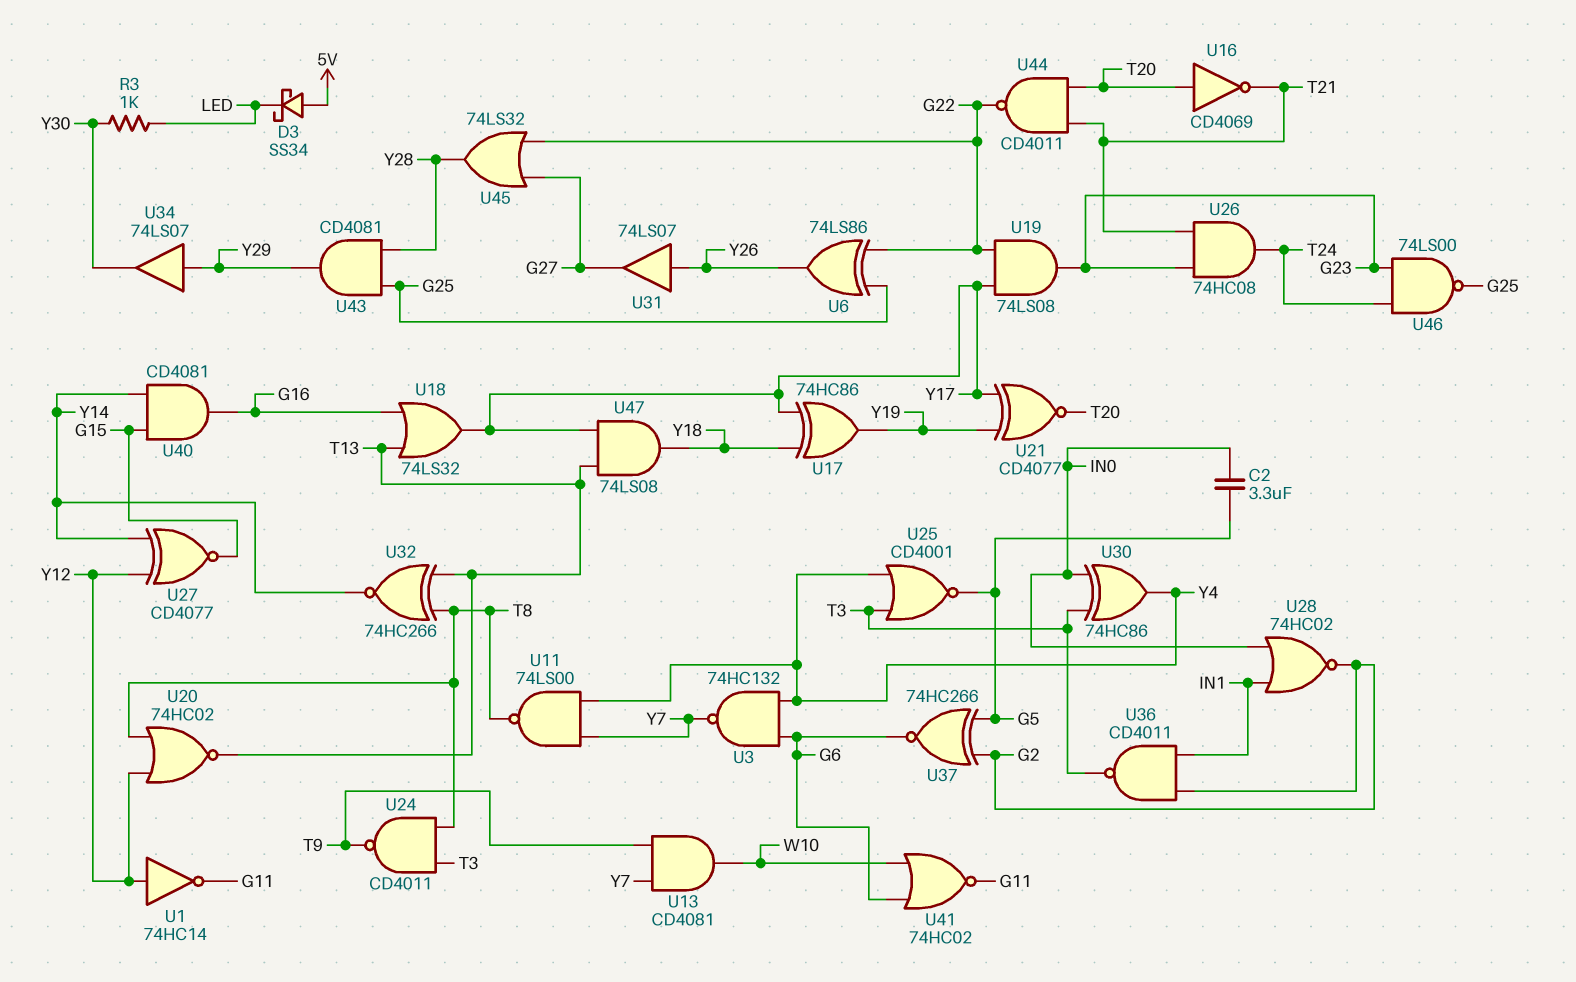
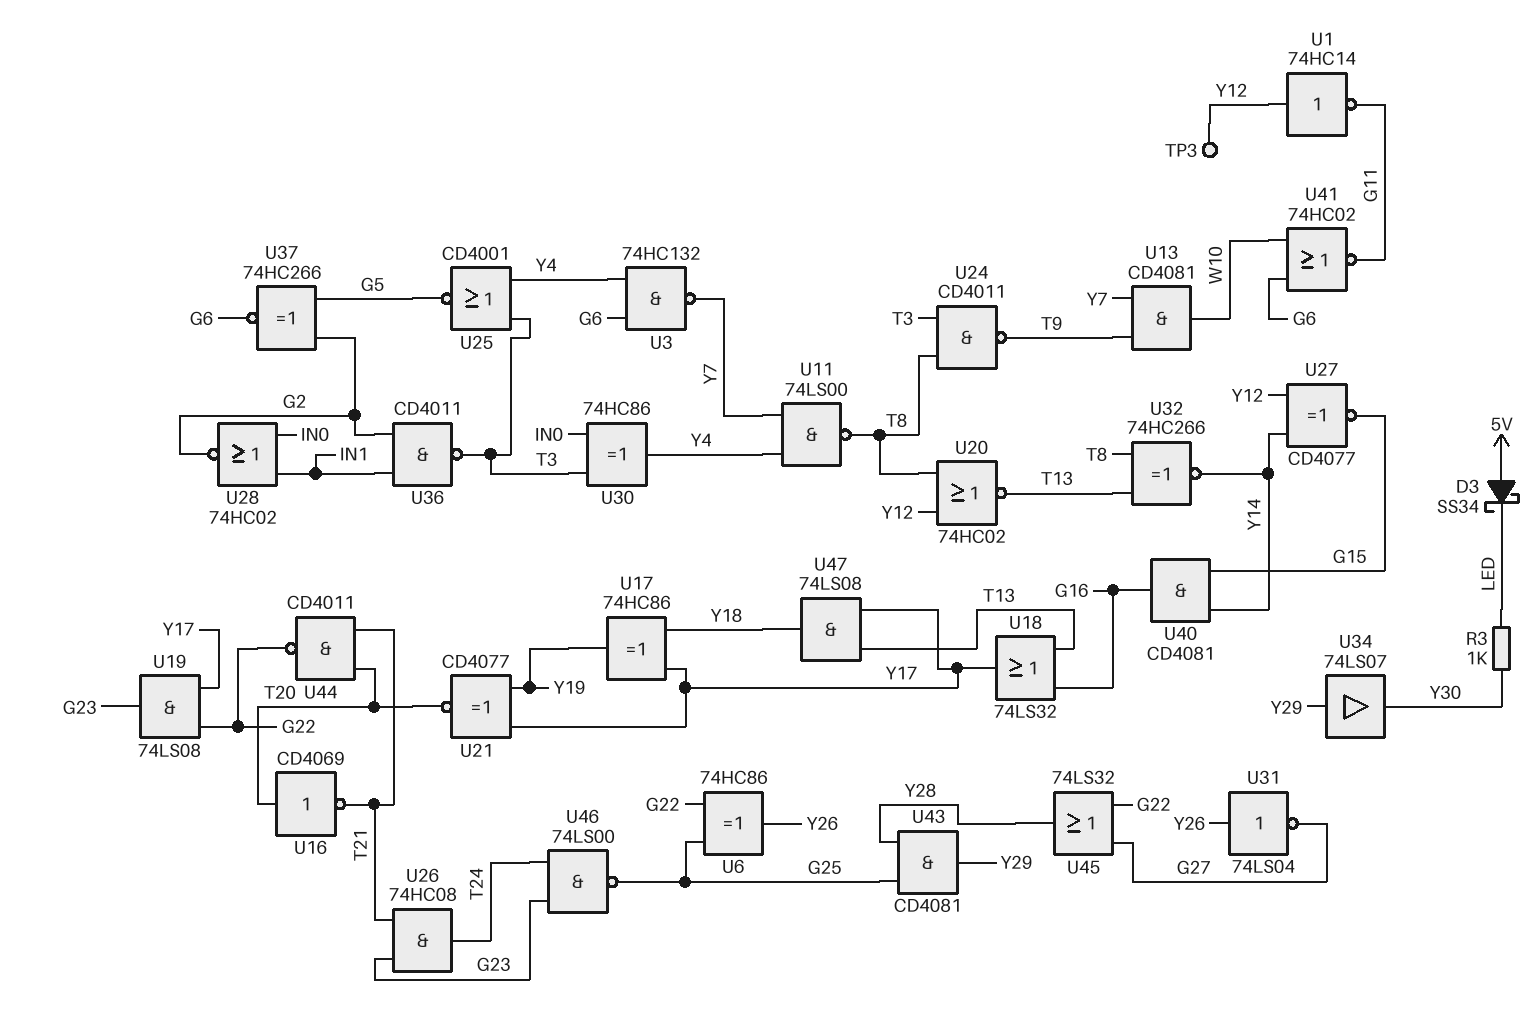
C2: 3.3uF (G5, IN0) -> none
TP3: none -> test point (Y12)
U6: XOR 74LS86 (in G22, in G25, out Y26) -> XOR 74HC86 (in G22, in G25, out Y26)
U31: buffer 74LS07 (in Y26, out G27) -> NOT 74LS04 (in Y26, out G27)

